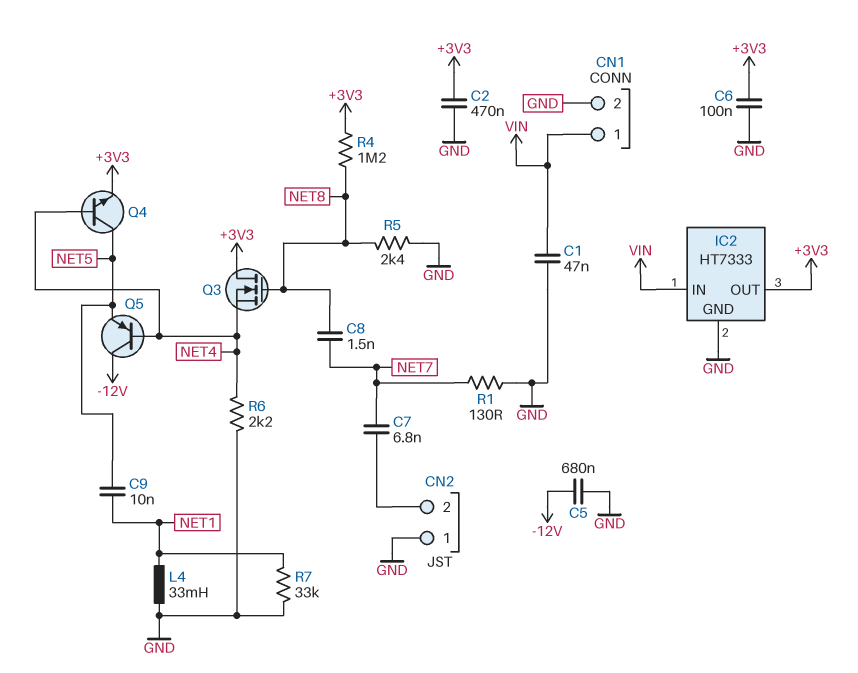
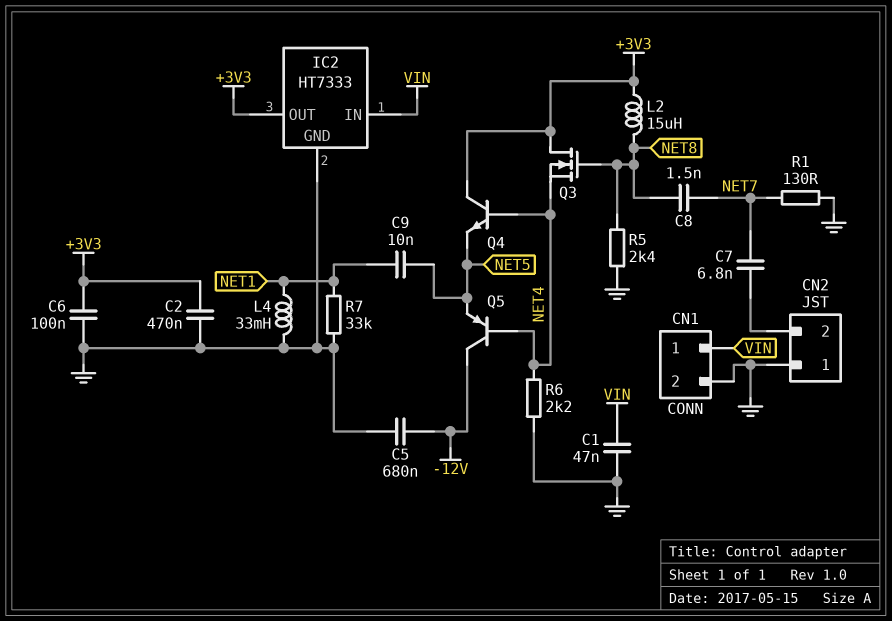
L2: none -> 15uH (+3V3, NET8)
Q4: NPN (B NET4, C NET5, E +3V3) -> NPN (B NET4, C +3V3, E NET5)
R4: 1.2M (+3V3, NET8) -> none

